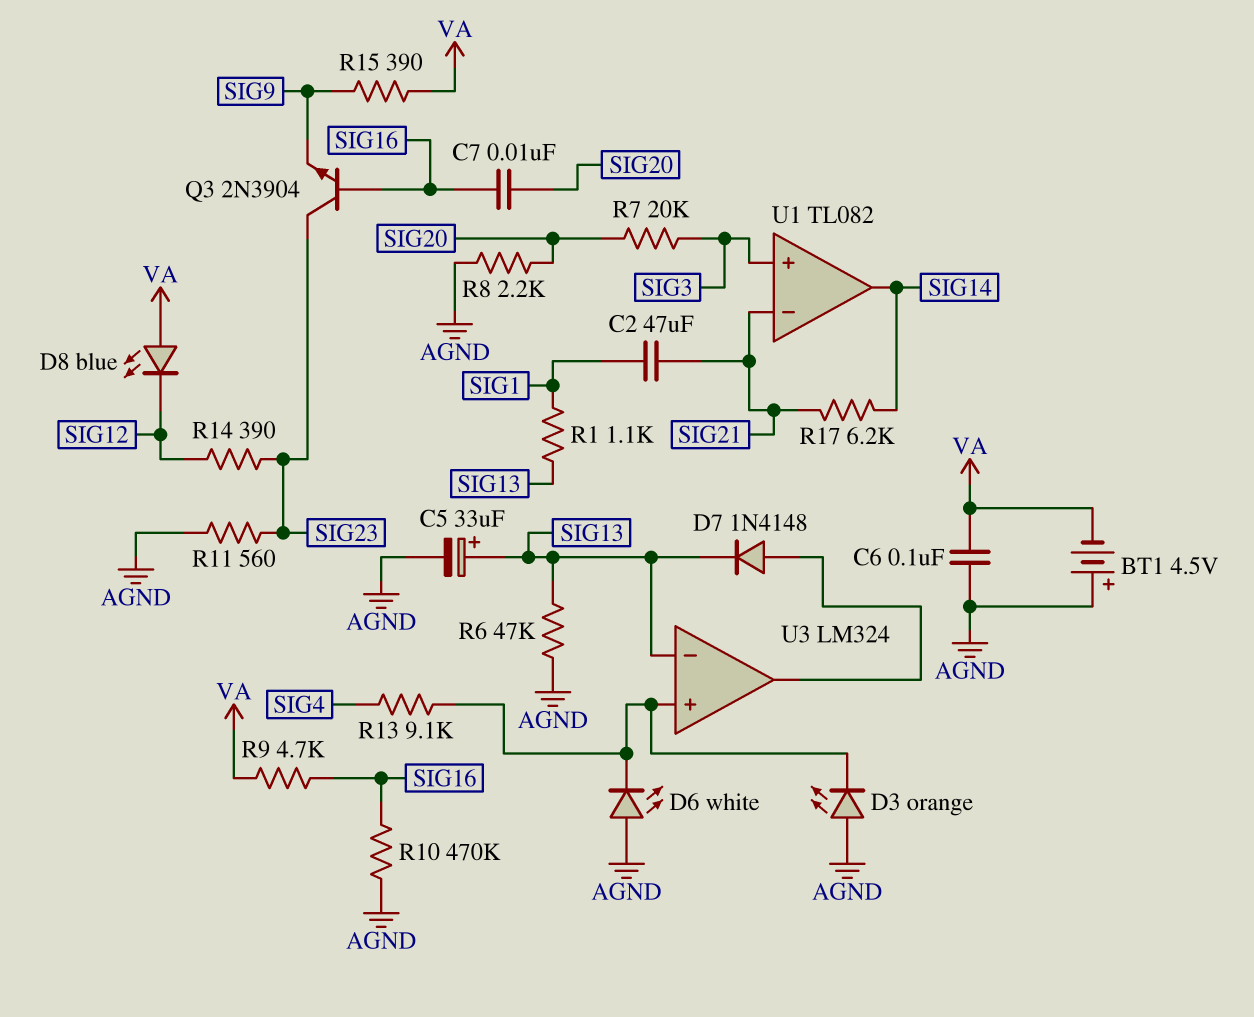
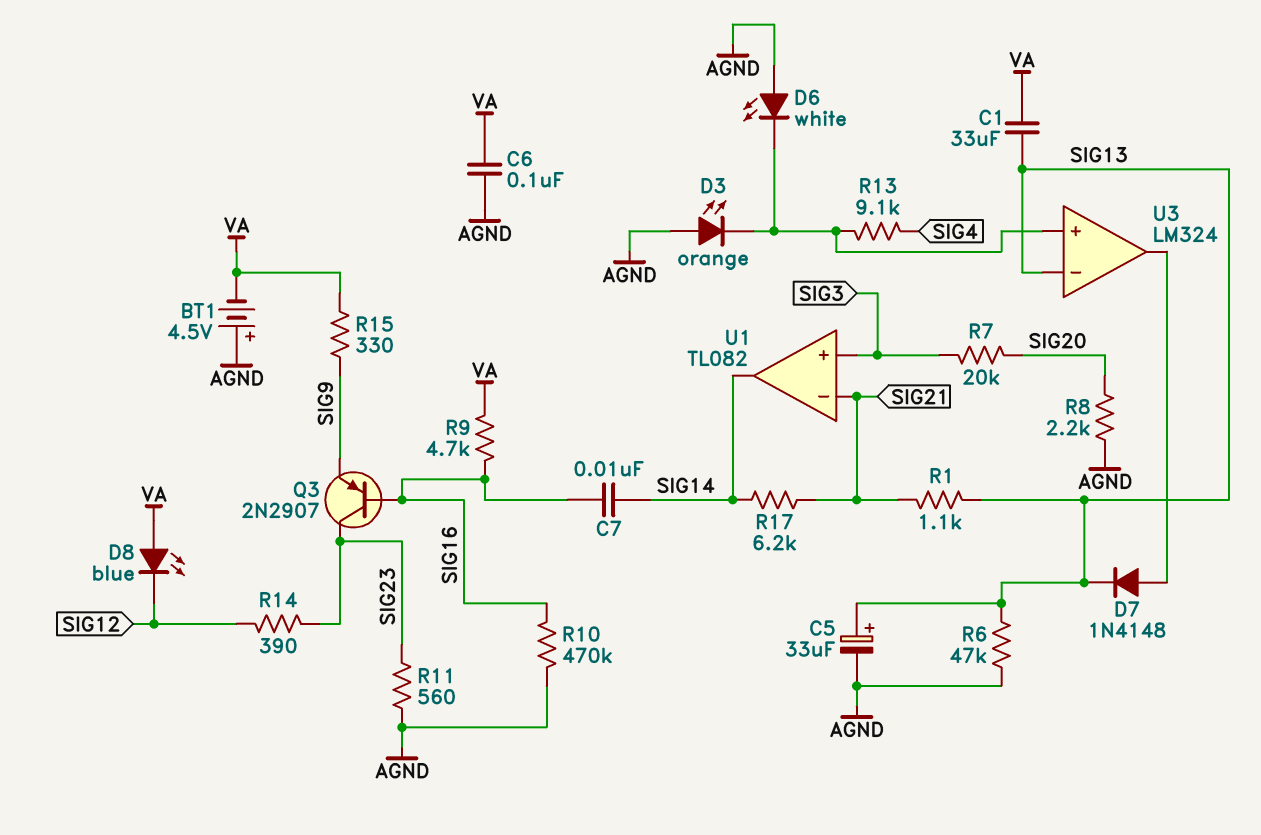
C1: none -> 33uF (SIG13, VA)
C2: 47uF (SIG1, SIG21) -> none
C7: 10nF (SIG16, SIG20) -> 10nF (SIG14, SIG16)
Q3: NPN 2N3904 (B SIG16, C SIG23, E SIG9) -> PNP 2N2907 (B SIG16, C SIG23, E SIG9)
R1: 1.1k (SIG1, SIG13) -> 1.1k (SIG13, SIG21)
R15: 390 (SIG9, VA) -> 330 (SIG9, VA)

